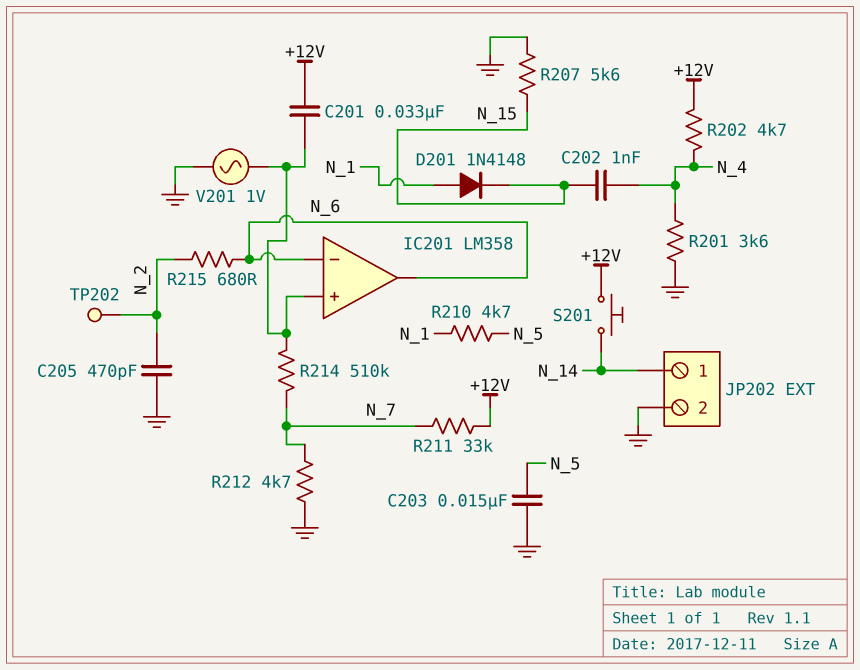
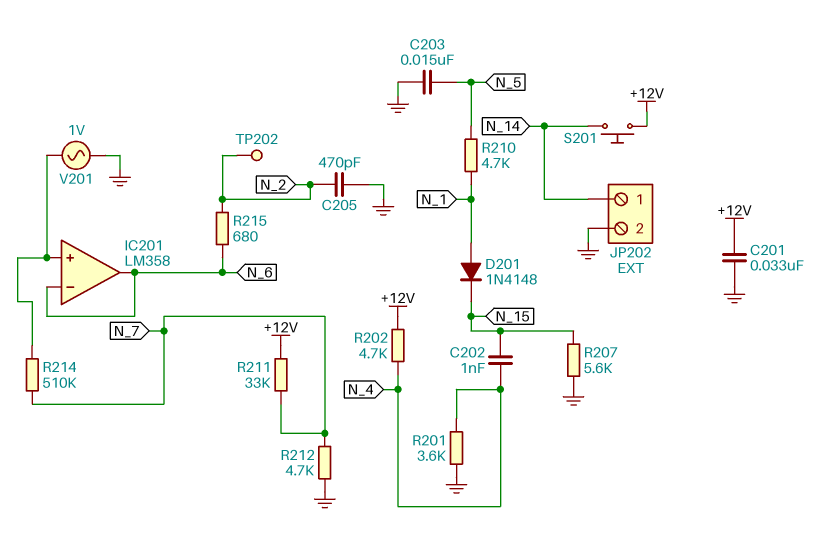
C201: 33nF (+12V, IC201/in+) -> 33nF (+12V, GND)

